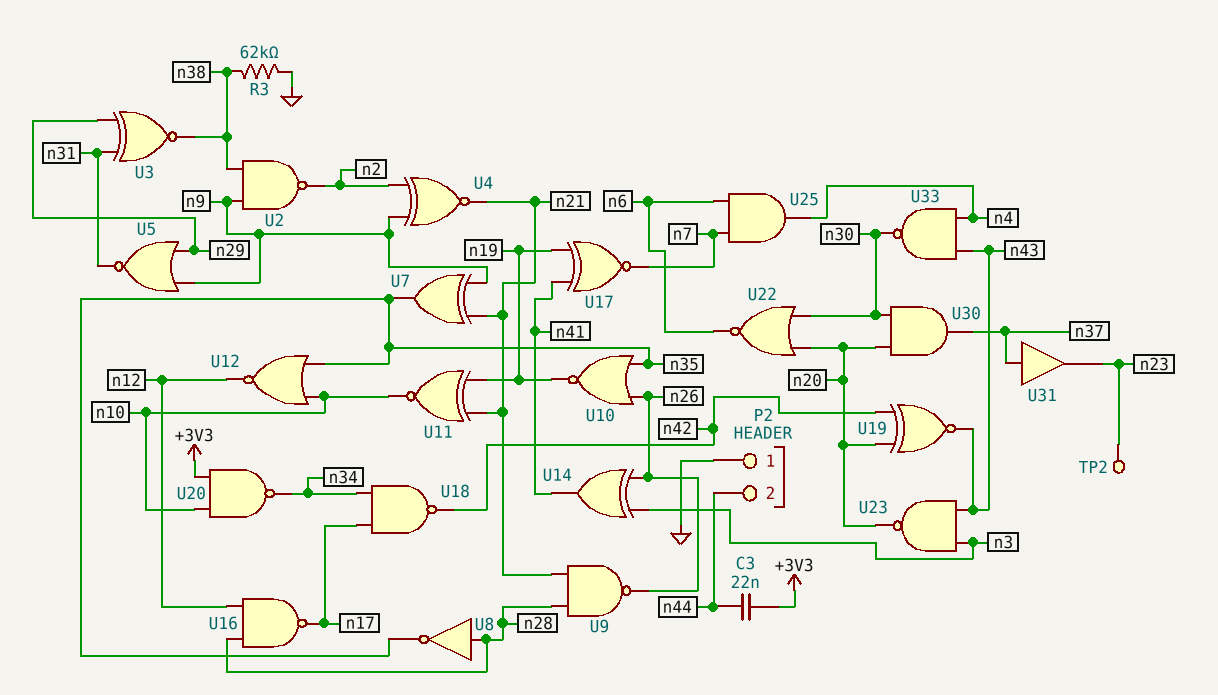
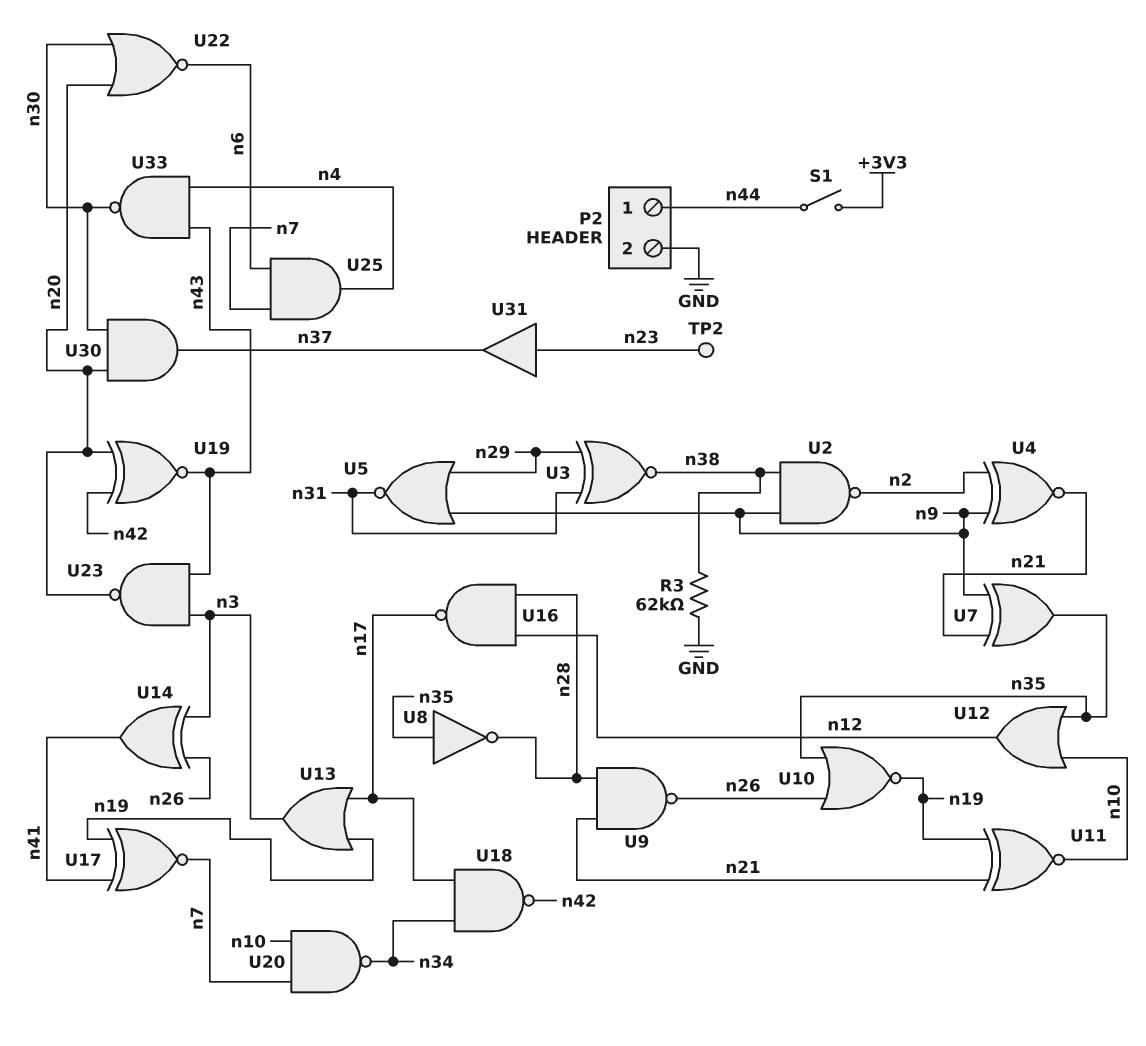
C3: 22nF (+3V3, n44) -> none
P2 pin 1: GND -> n44
P2 pin 2: n44 -> GND
S1: none -> switch (+3V3, n44)
U8: NOT (in n28, out n35) -> NOT (in n35, out n28)
U12: NOR (in n10, in n35, out n12) -> OR (in n10, in n35, out n12)
U13: none -> OR (in n17, in n19, out n3)
U20: NAND (in +3V3, in n10, out n34) -> NAND (in n7, in n10, out n34)
U31: buffer (in n37, out n23) -> buffer (in n23, out n37)

